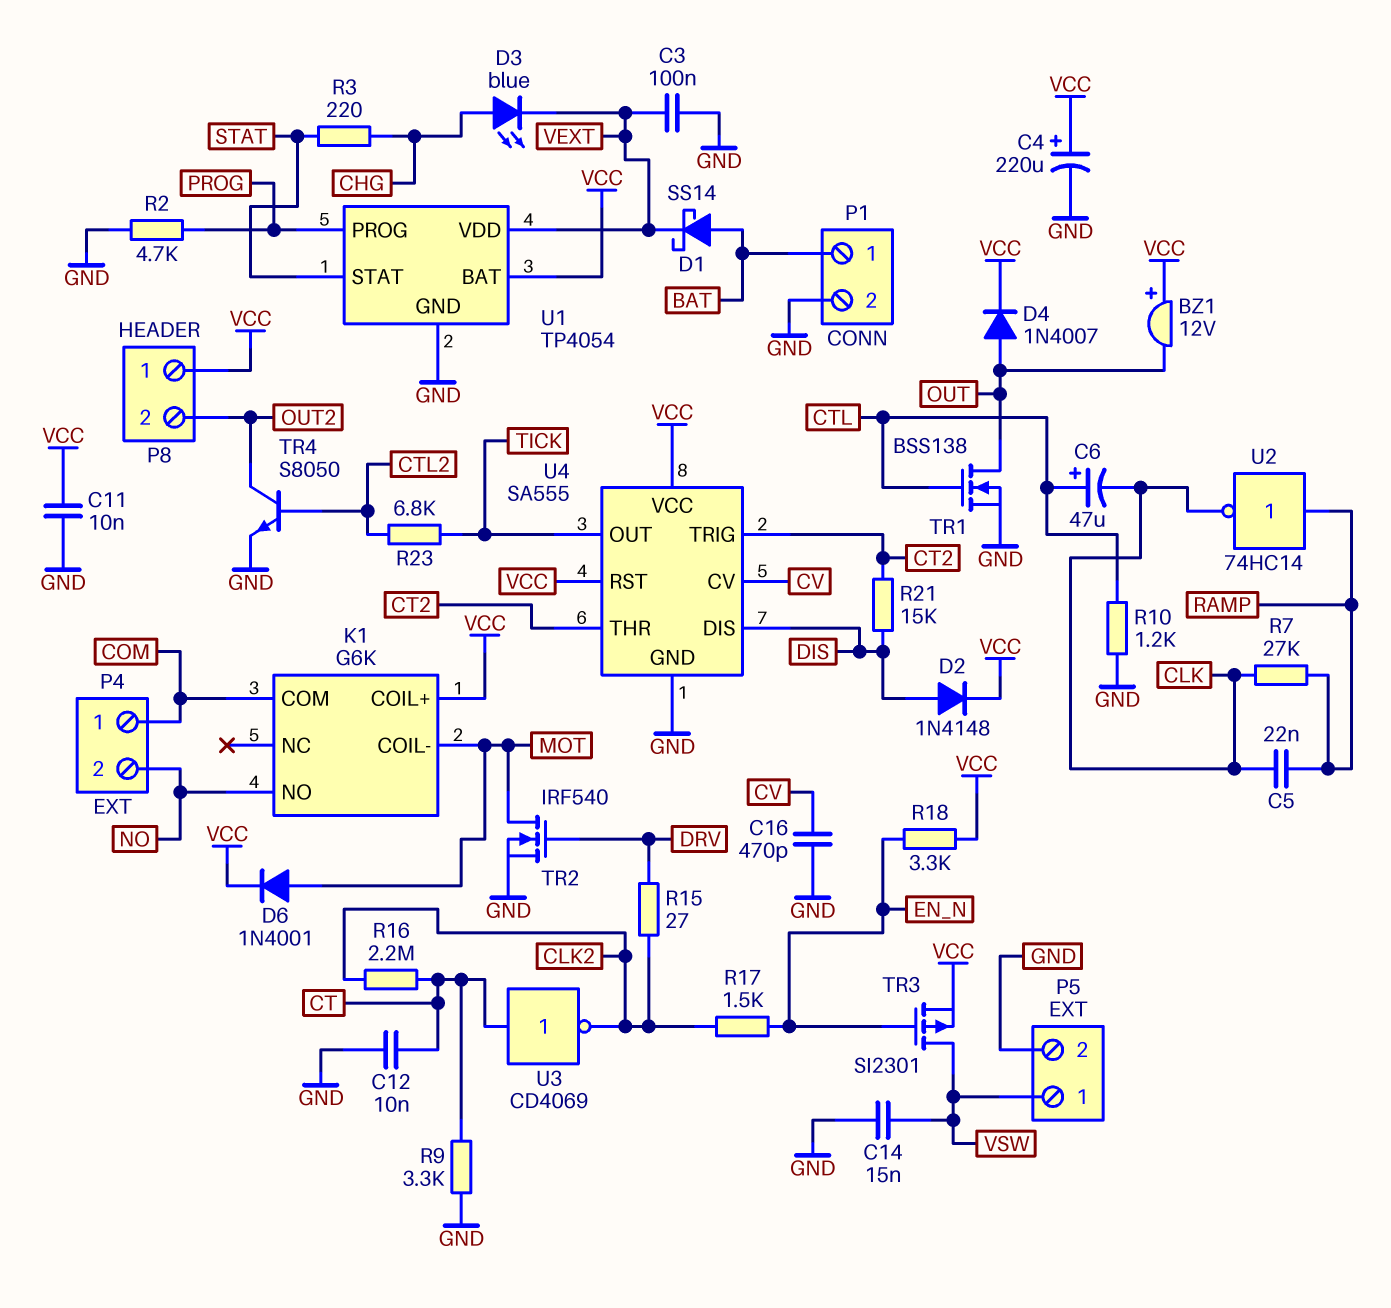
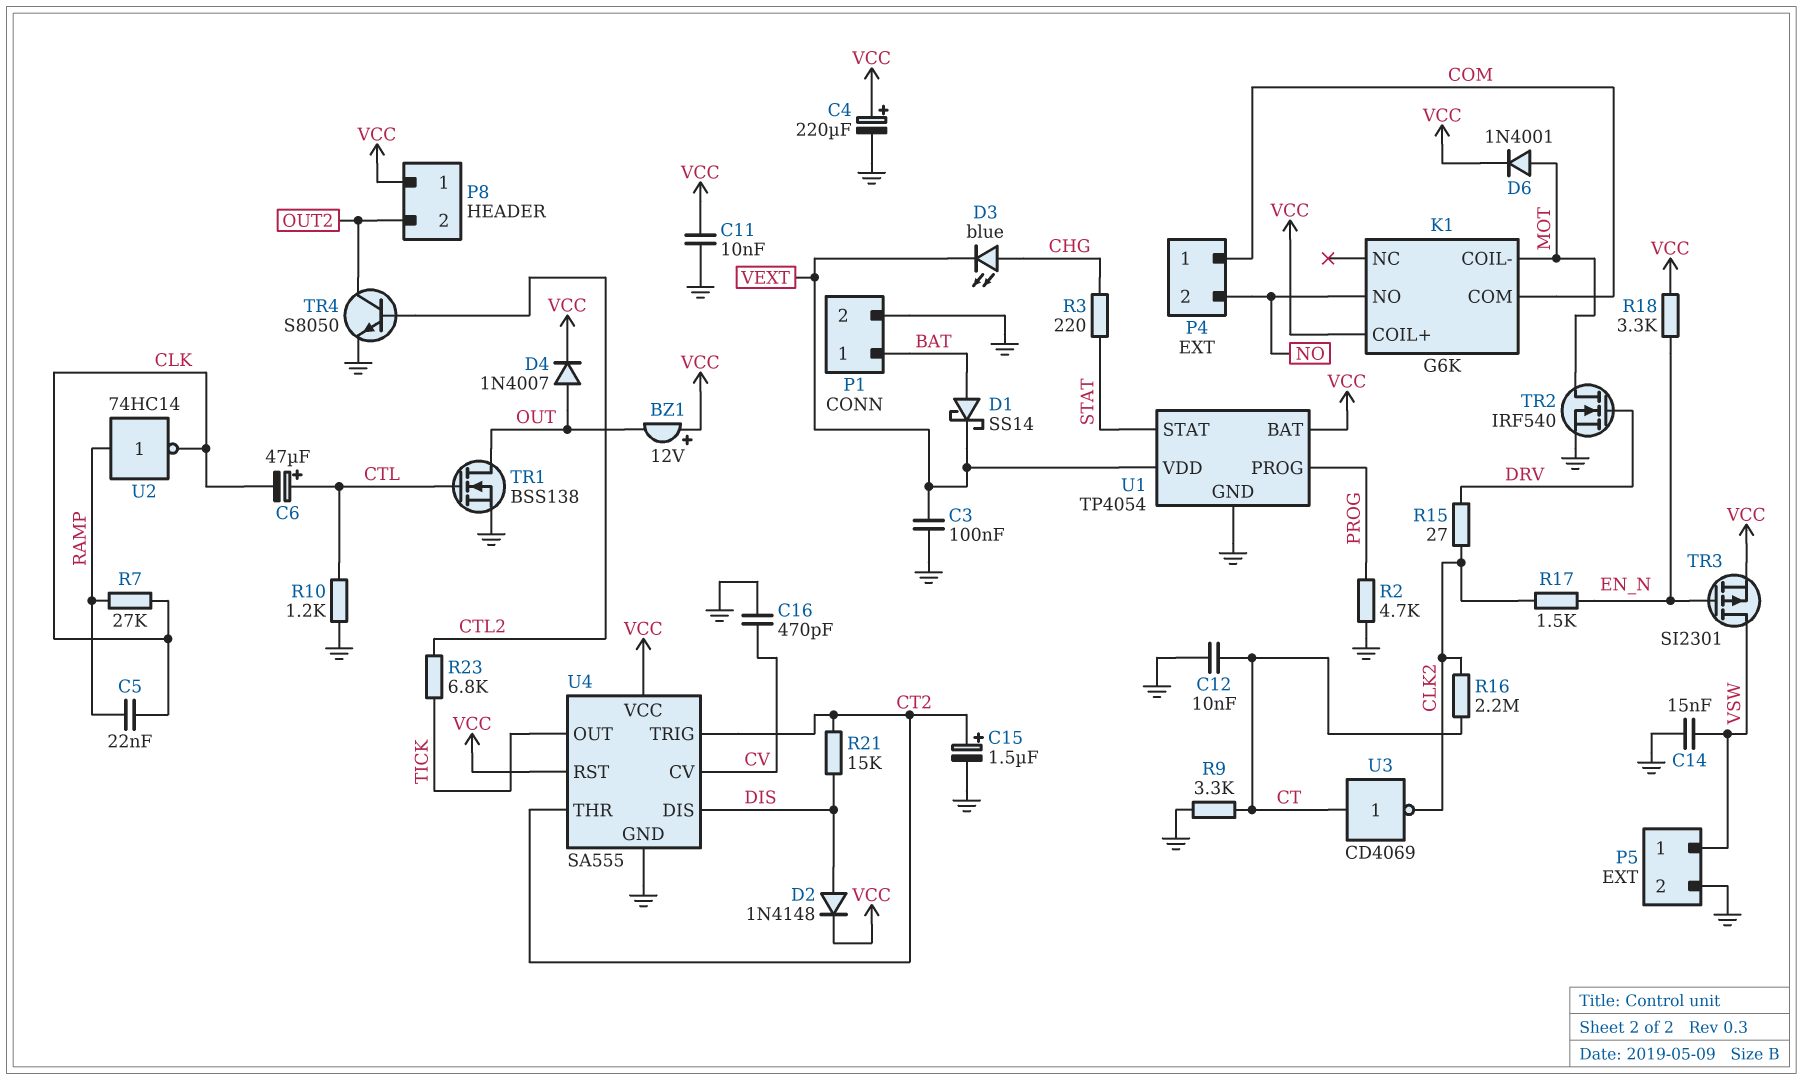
C15: none -> 1.5uF (plus CT2, minus GND)

